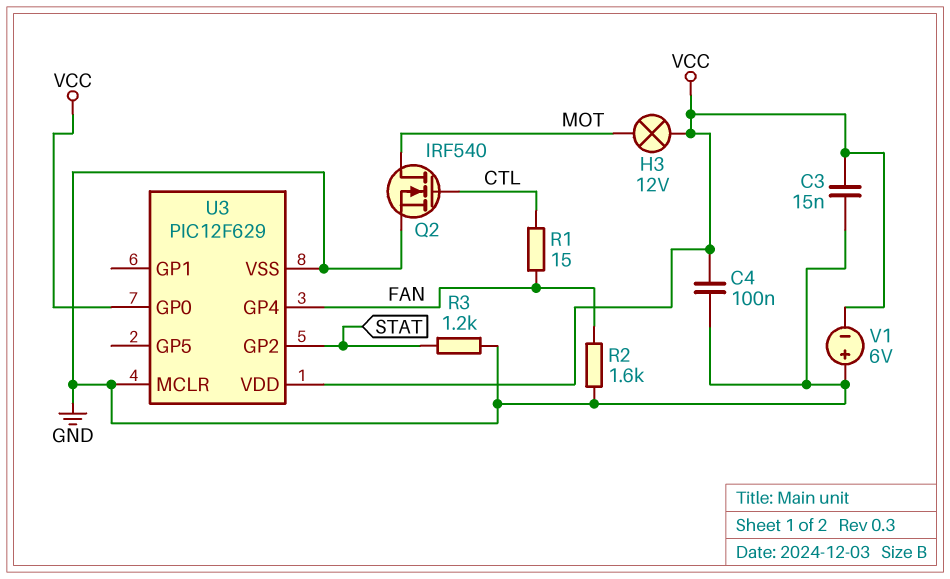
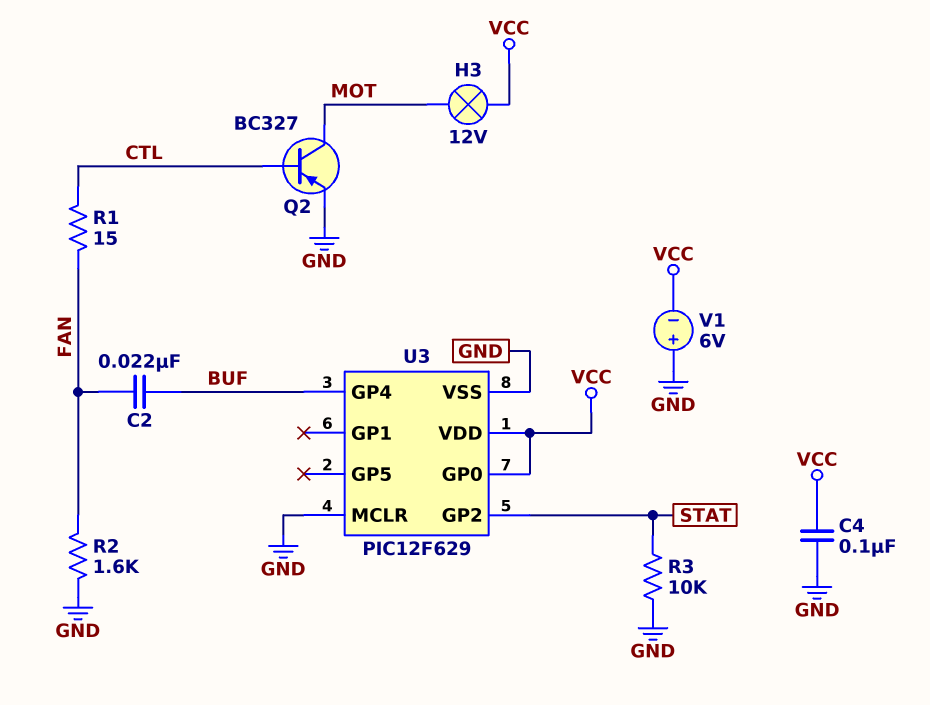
C2: none -> 22nF (BUF, FAN)
C3: 15nF (GND, VCC) -> none
Q2: NMOS IRF540 (G CTL, D MOT, S GND) -> PNP BC327 (B CTL, C MOT, E GND)
R3: 1.2k (GND, STAT) -> 10k (GND, STAT)
U3 pin GP4: FAN -> BUF

